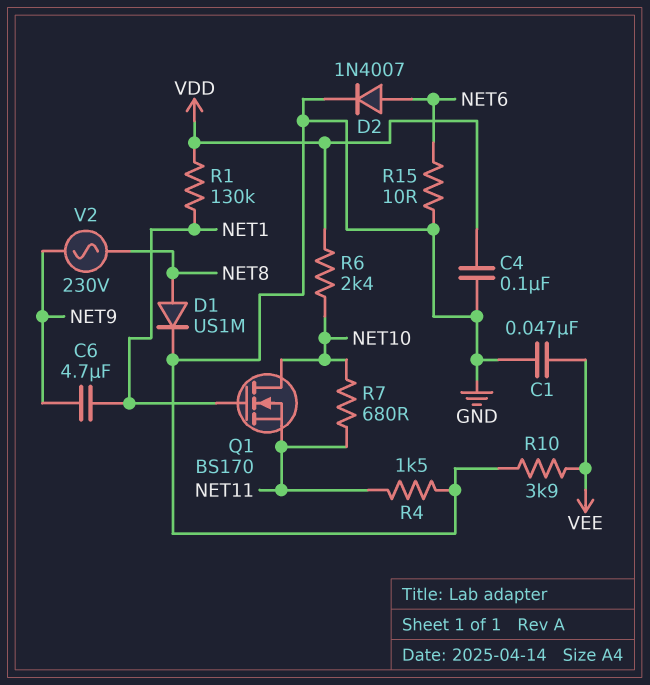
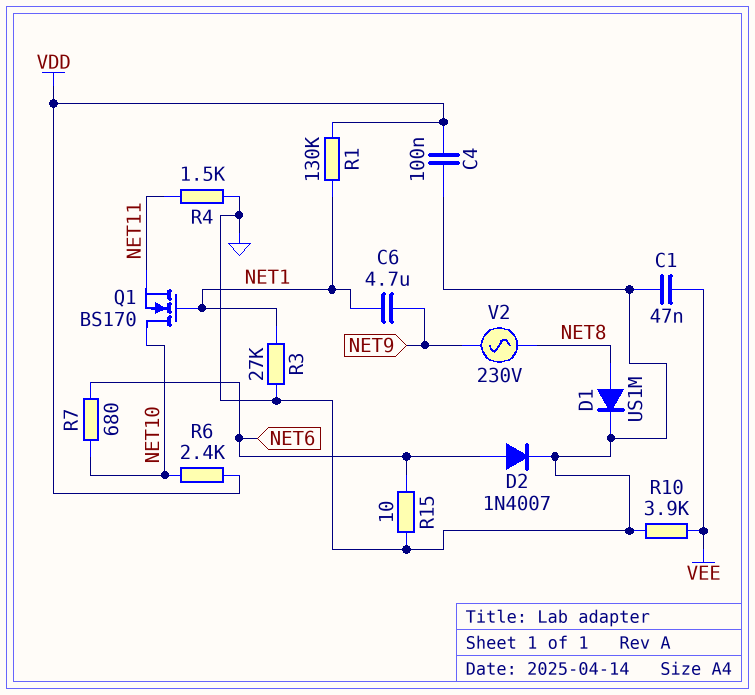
R3: none -> 27k (GND, NET1)
R7: 680 (NET10, NET11) -> 680 (NET6, NET10)

